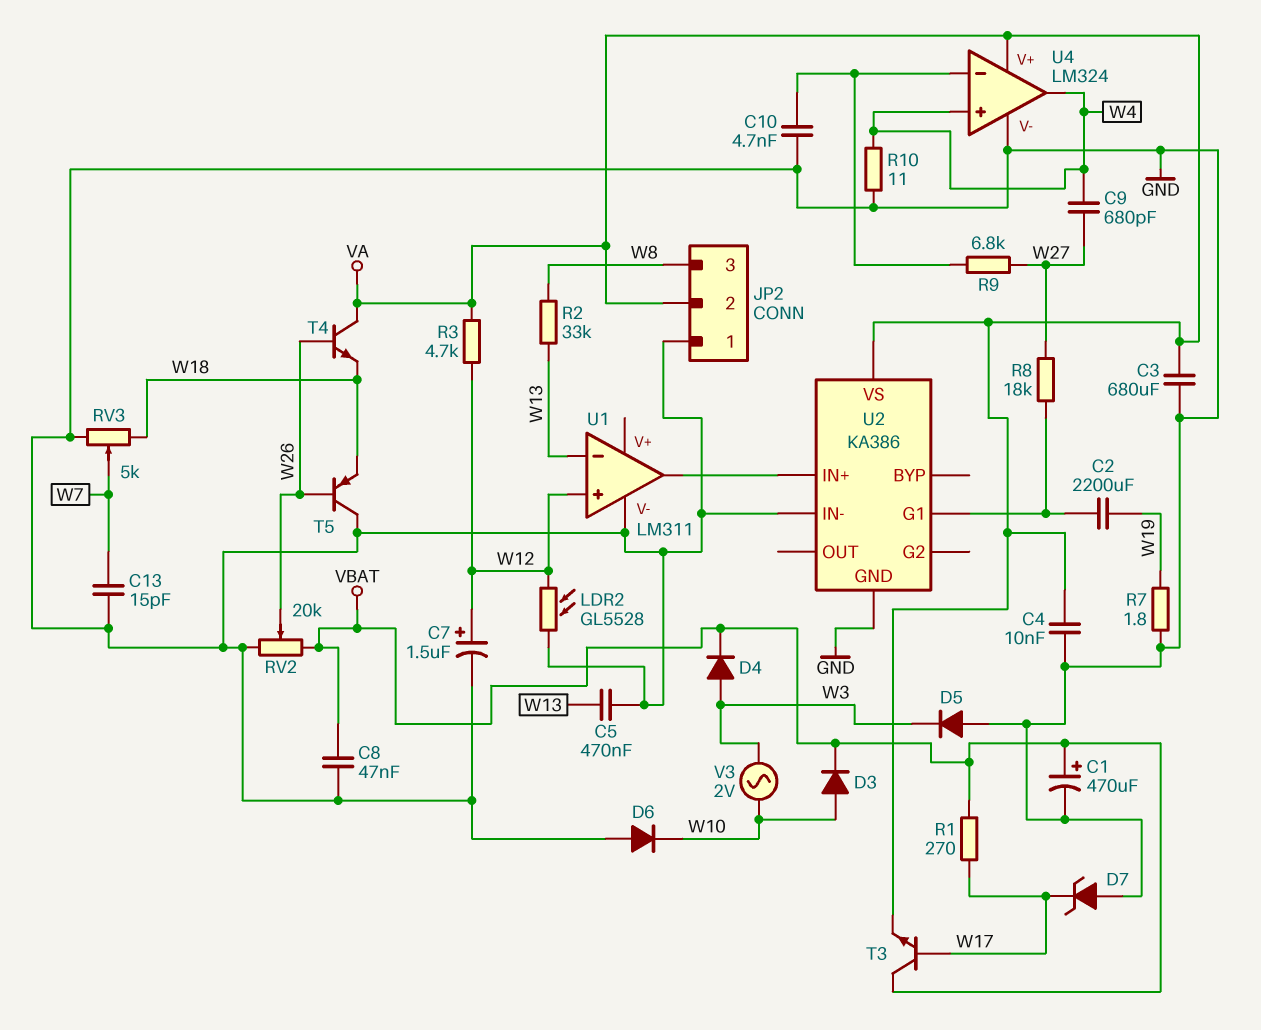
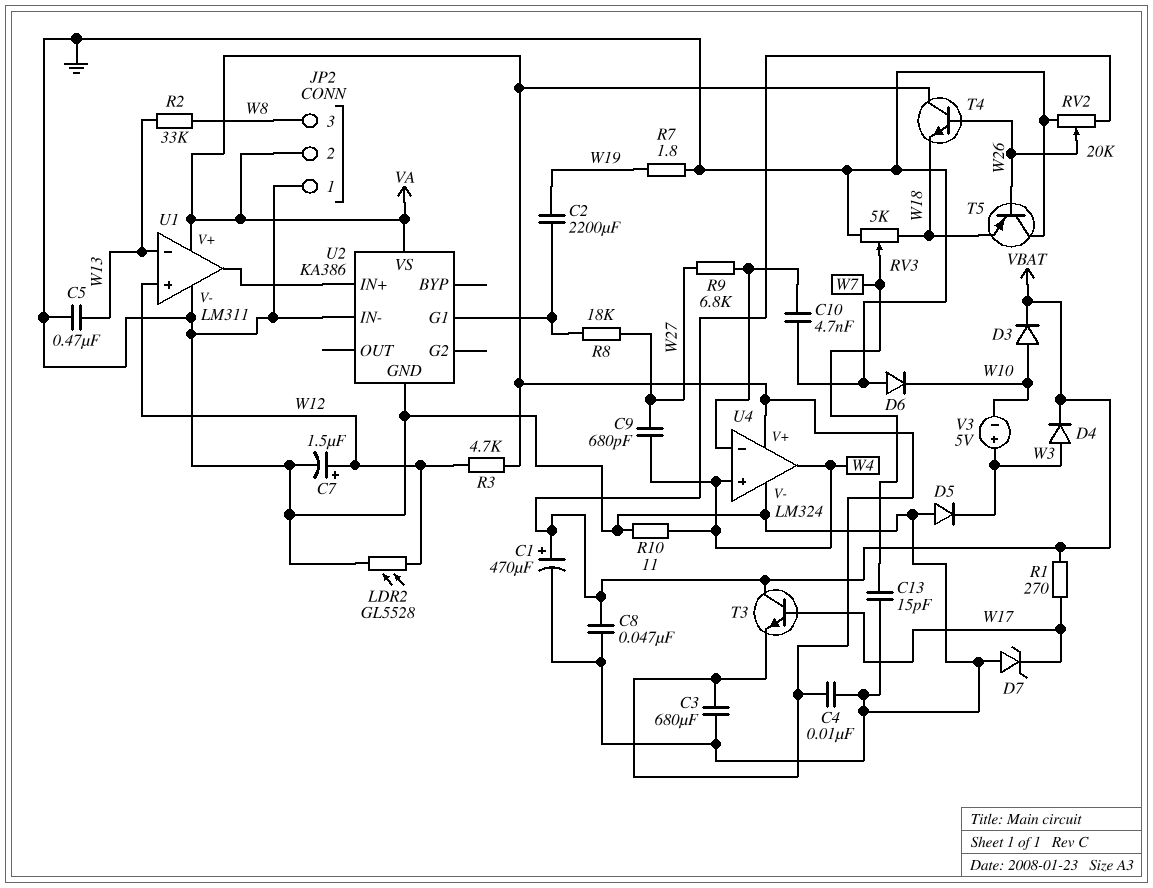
U1 pin V+: none -> VA
V3: AC 2V (W3, W10) -> 5V (plus W3, minus W10)

